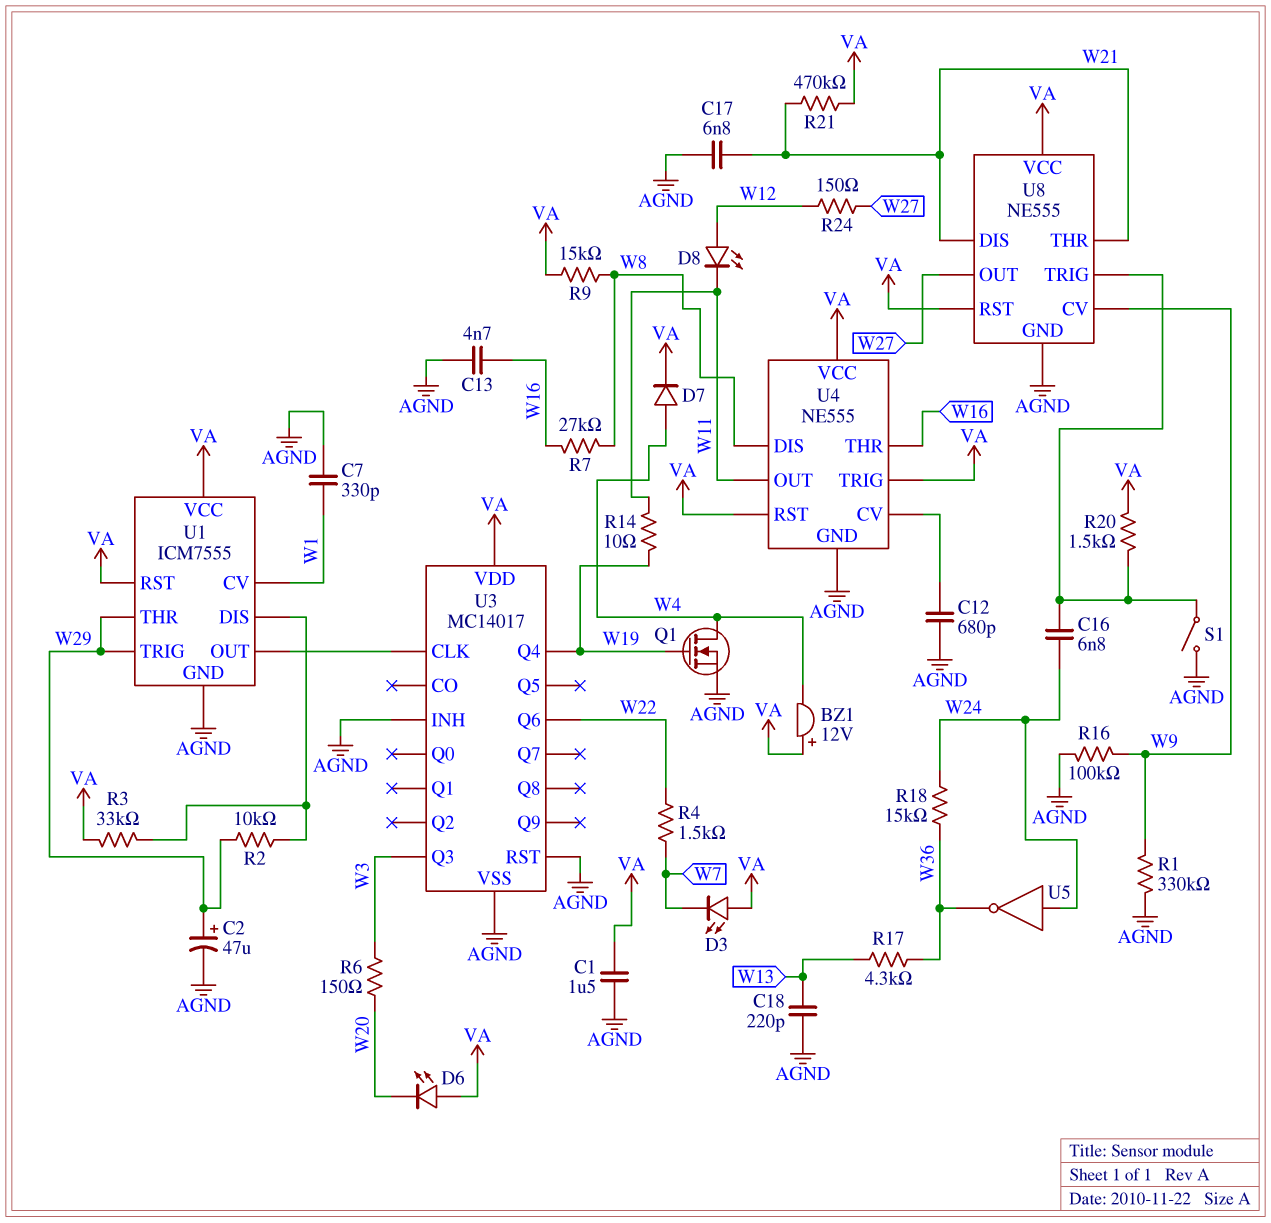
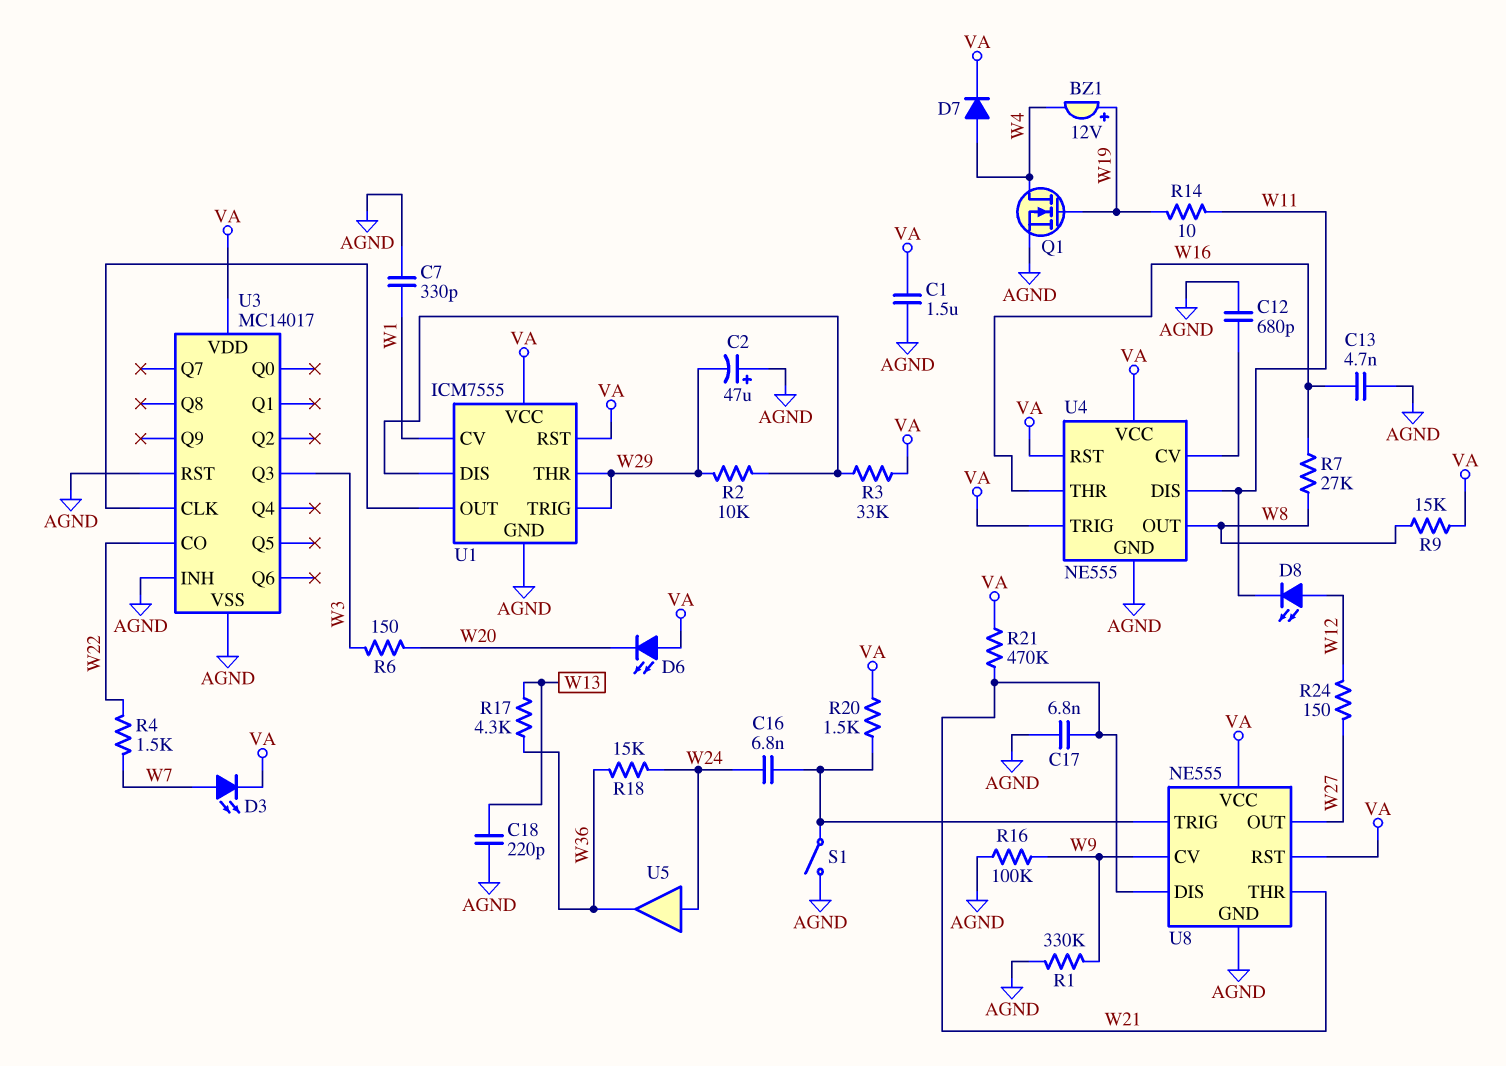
BZ1: buzzer 12V (plus VA, minus W4) -> buzzer 12V (plus W19, minus W4)
C2: 47uF (plus W29, minus AGND) -> 47uF (plus AGND, minus W29)
D3: LED (A VA, K W7) -> LED (A W7, K VA)
U3 pin CO: none -> W22
U3 pin Q4: W19 -> none
U3 pin Q6: W22 -> none
U4 pin DIS: W8 -> W11
U4 pin OUT: W11 -> W8
U5: NOT (in W24, out W36) -> buffer (in W24, out W36)

